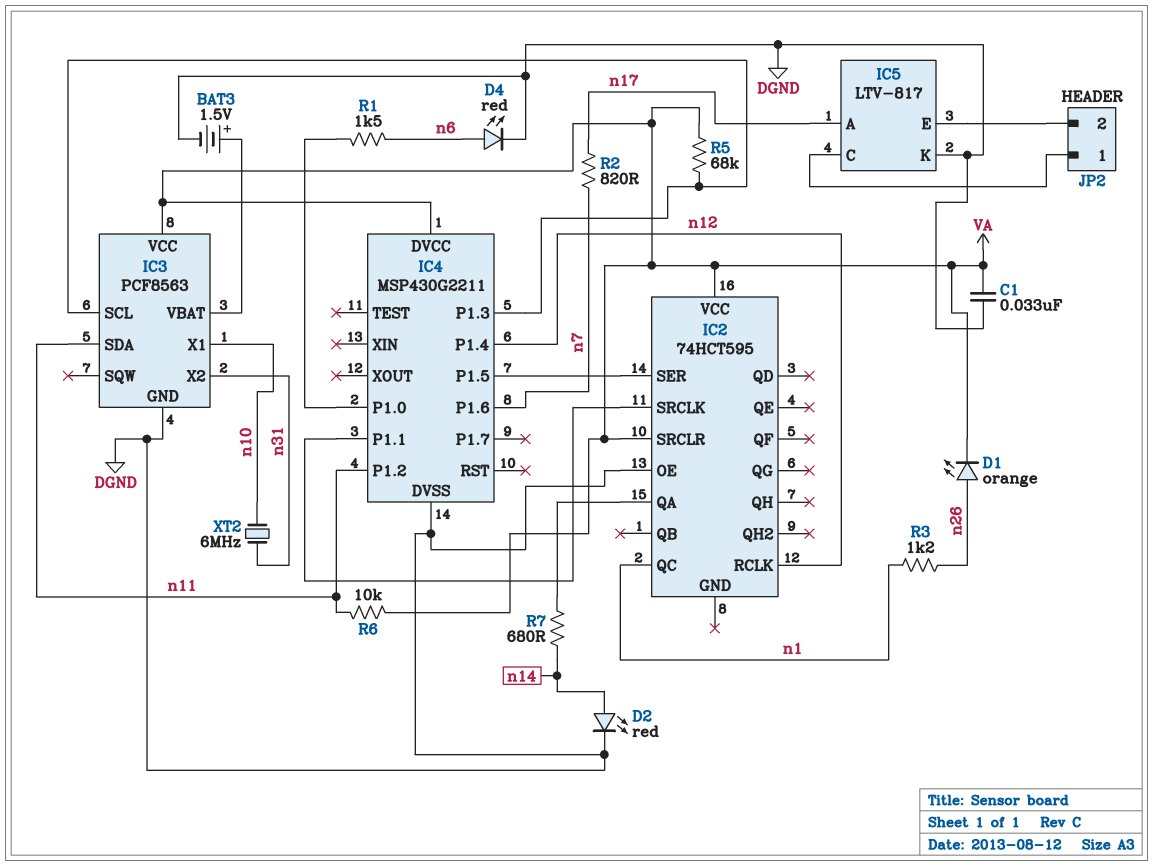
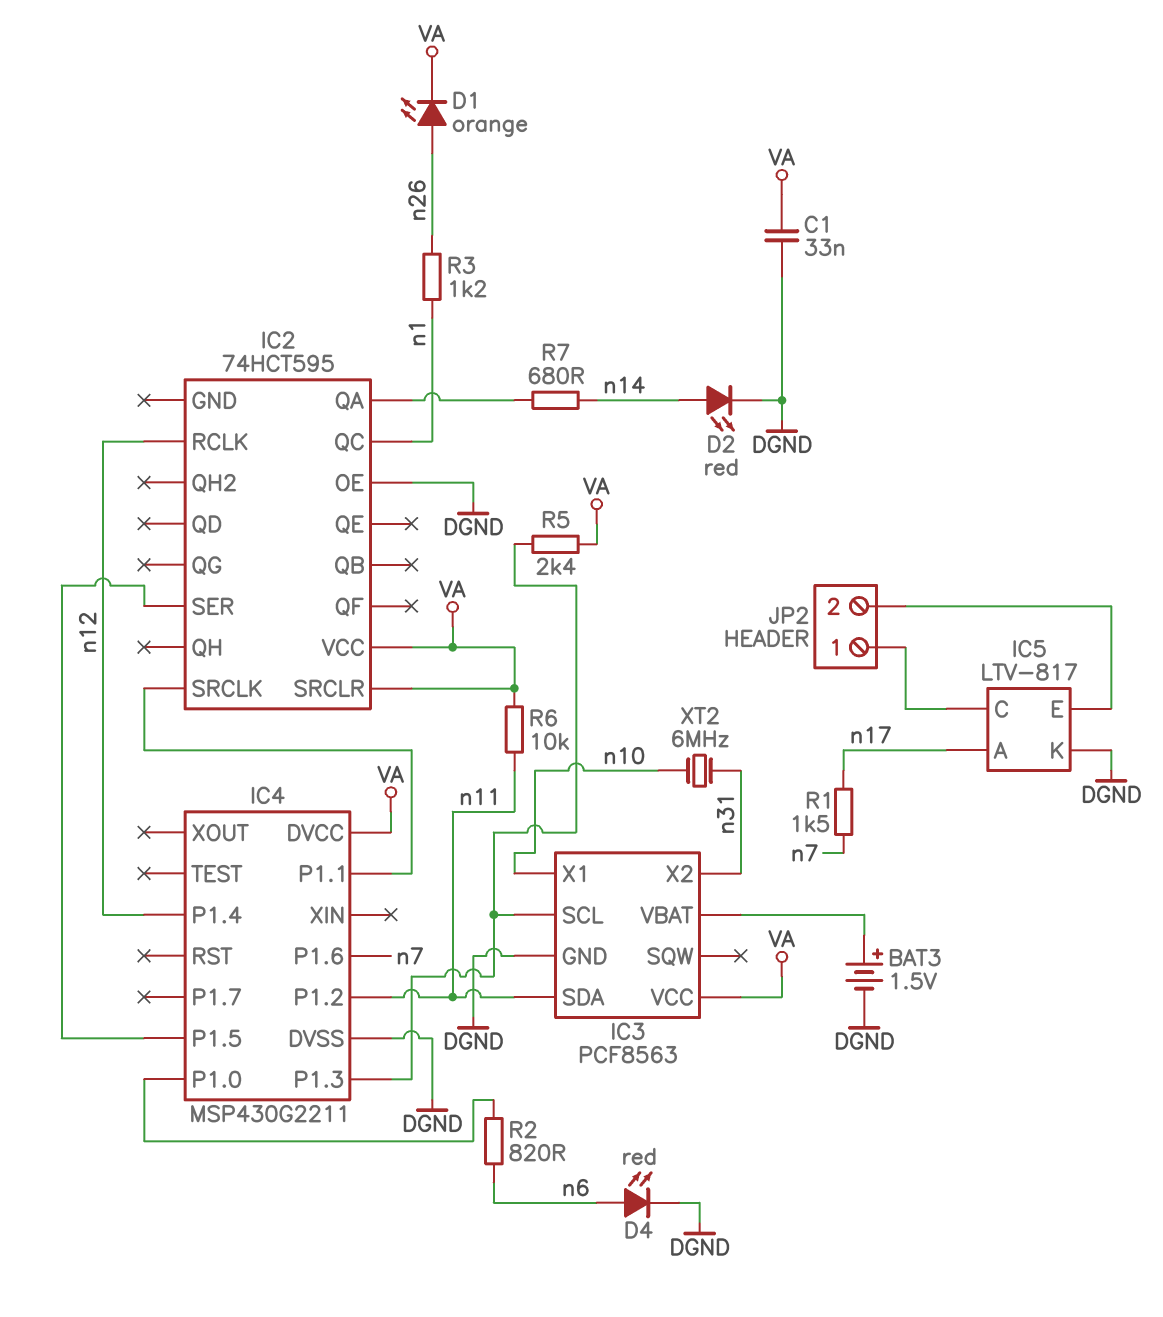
R1: 1.5k (IC4/P1.0, n6) -> 1.5k (n7, n17)
R2: 820 (n7, n17) -> 820 (IC4/P1.0, n6)
R5: 68k (IC3/SCL, VA) -> 2.4k (IC3/SCL, VA)

